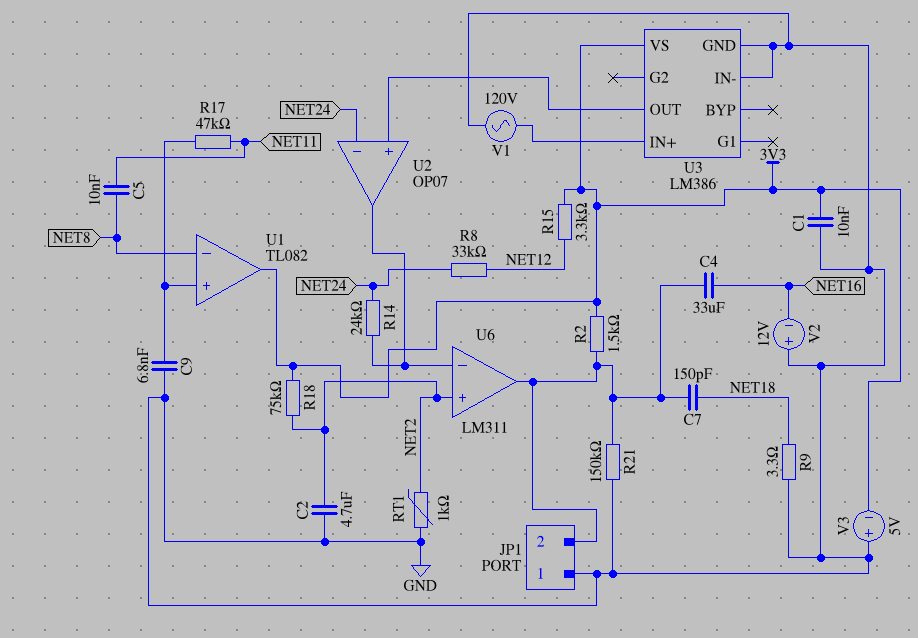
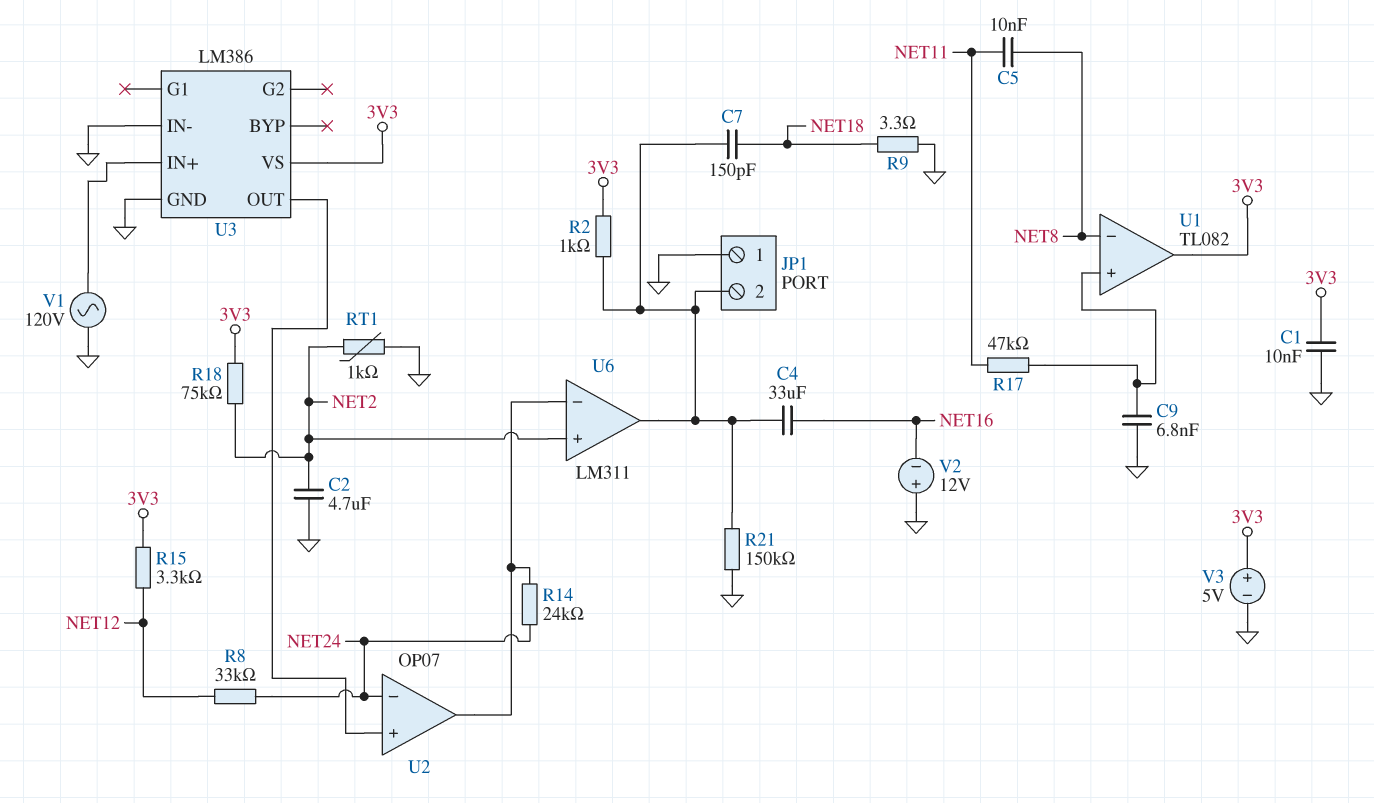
R2: 1.5k (3V3, JP1/2) -> 1k (3V3, JP1/2)
V3: 5V (plus GND, minus 3V3) -> 5V (plus 3V3, minus GND)

